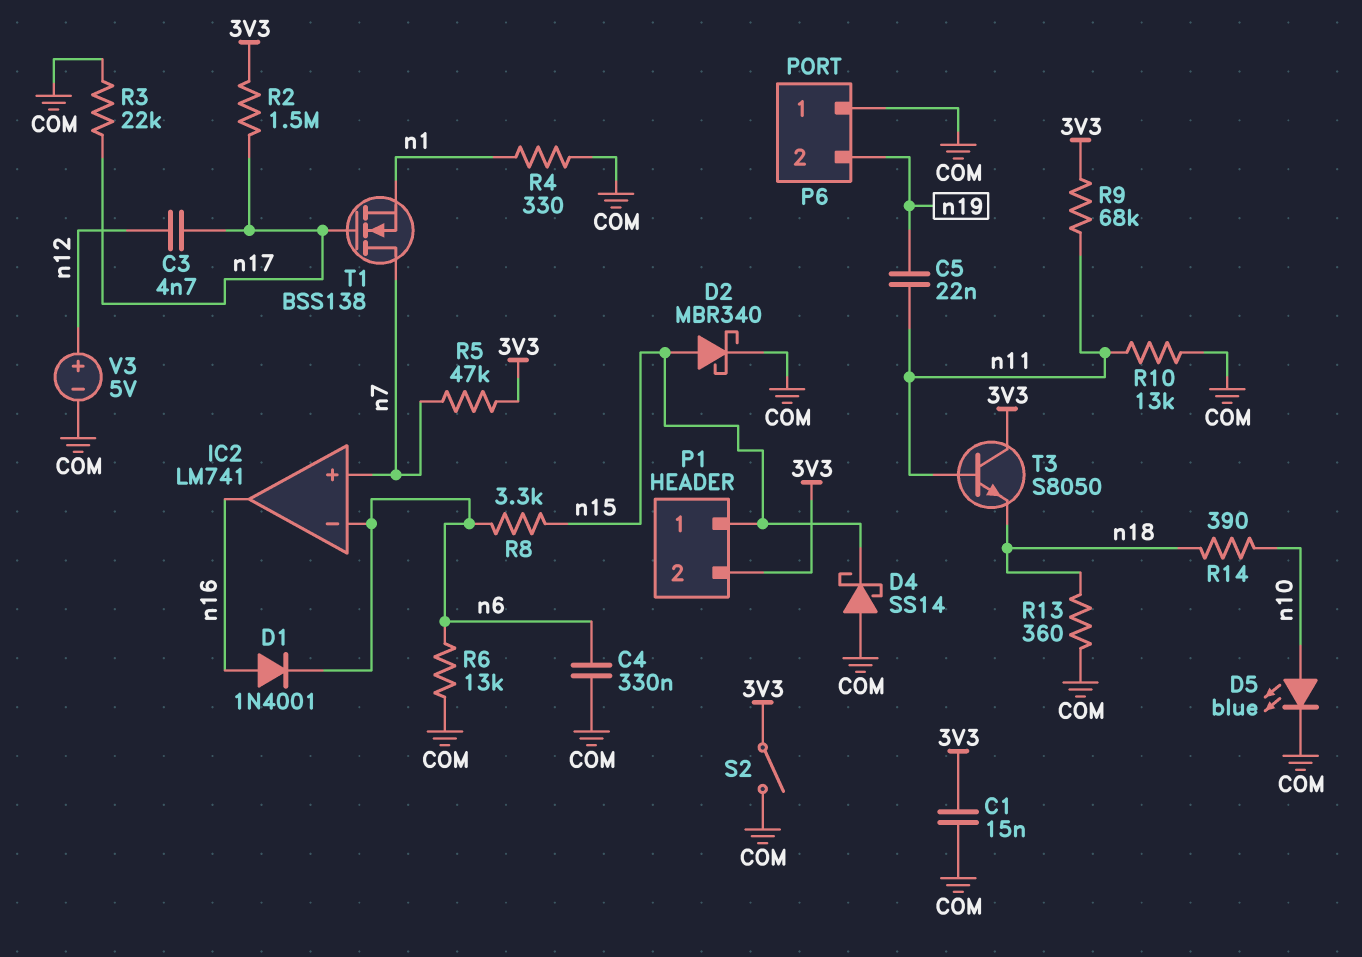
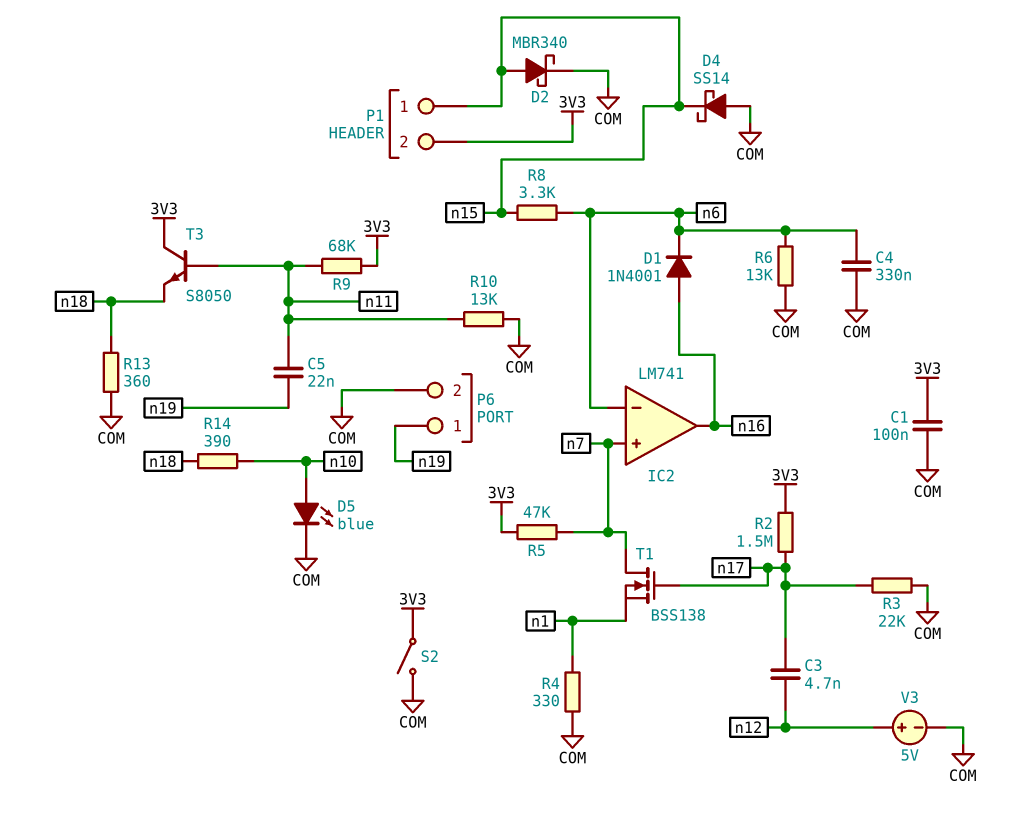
C1: 15nF (3V3, COM) -> 100nF (3V3, COM)
P6 pin 1: COM -> n19
P6 pin 2: n19 -> COM

